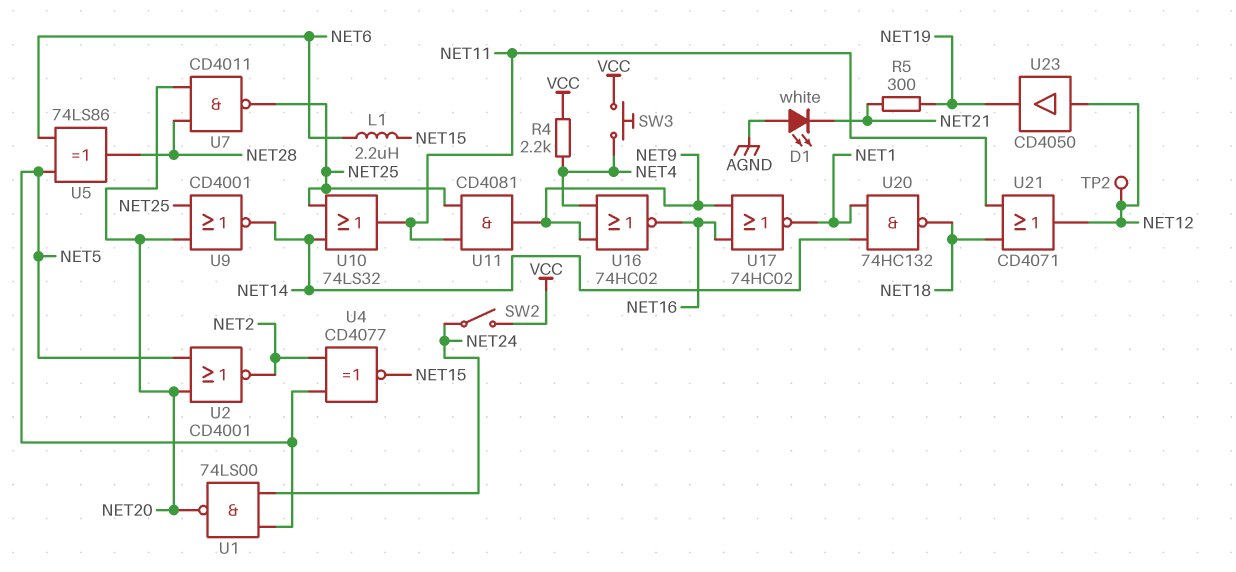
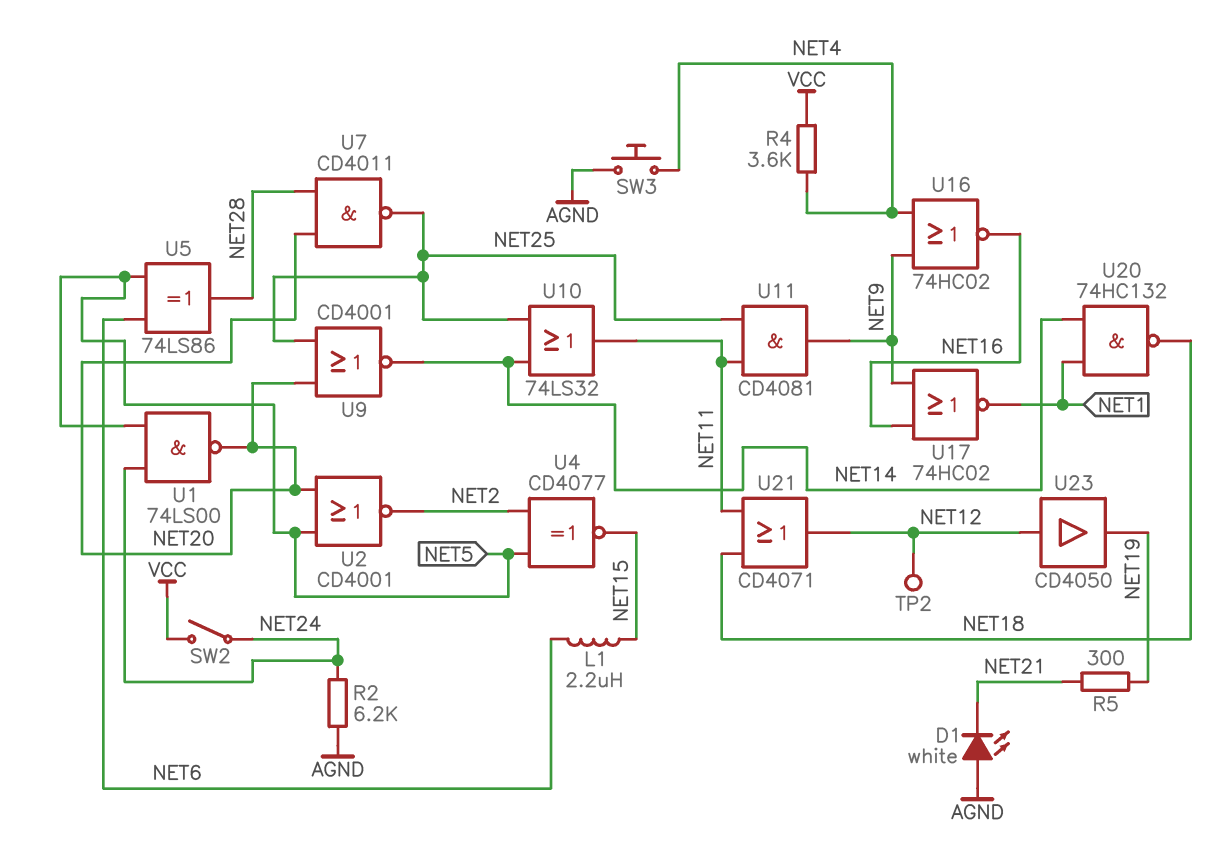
R2: none -> 6.2k (AGND, NET24)
R4: 2.2k (NET4, VCC) -> 3.6k (NET4, VCC)
SW3: button (NET4, VCC) -> button (AGND, NET4)

